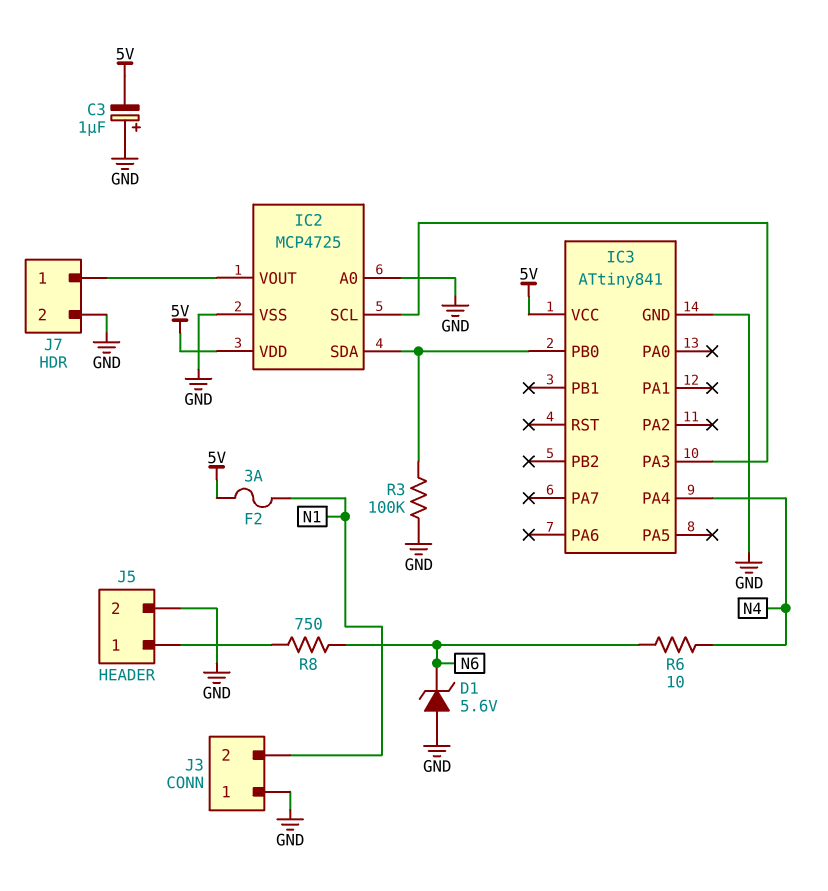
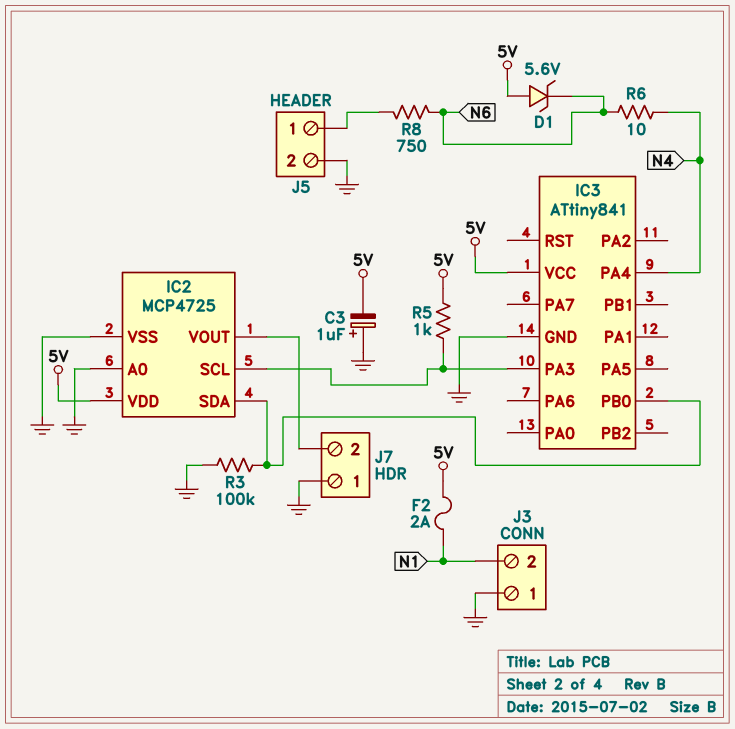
D1: zener 5.6V (A GND, K N6) -> zener 5.6V (A 5V, K N6)
F2: 3A (5V, N1) -> 2A (5V, N1)
J7 pin 1: IC2/VOUT -> GND
J7 pin 2: GND -> IC2/VOUT
R5: none -> 1k (5V, IC2/SCL)

